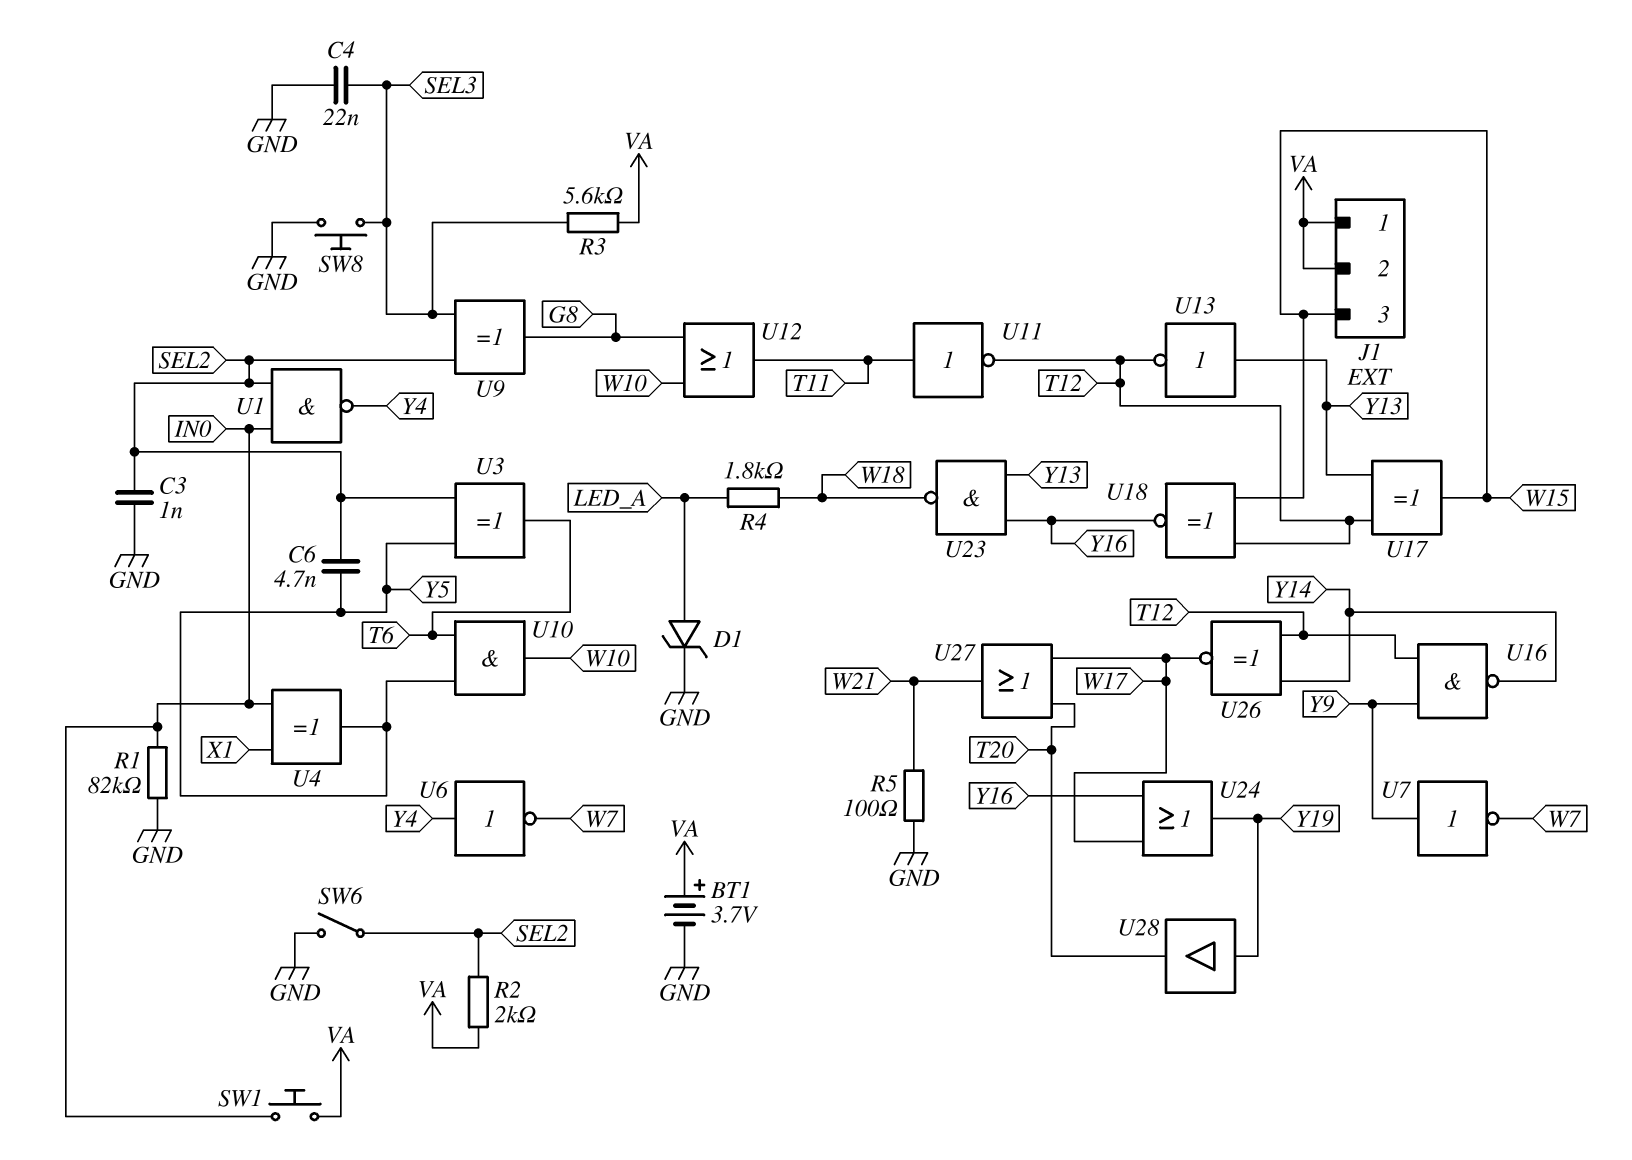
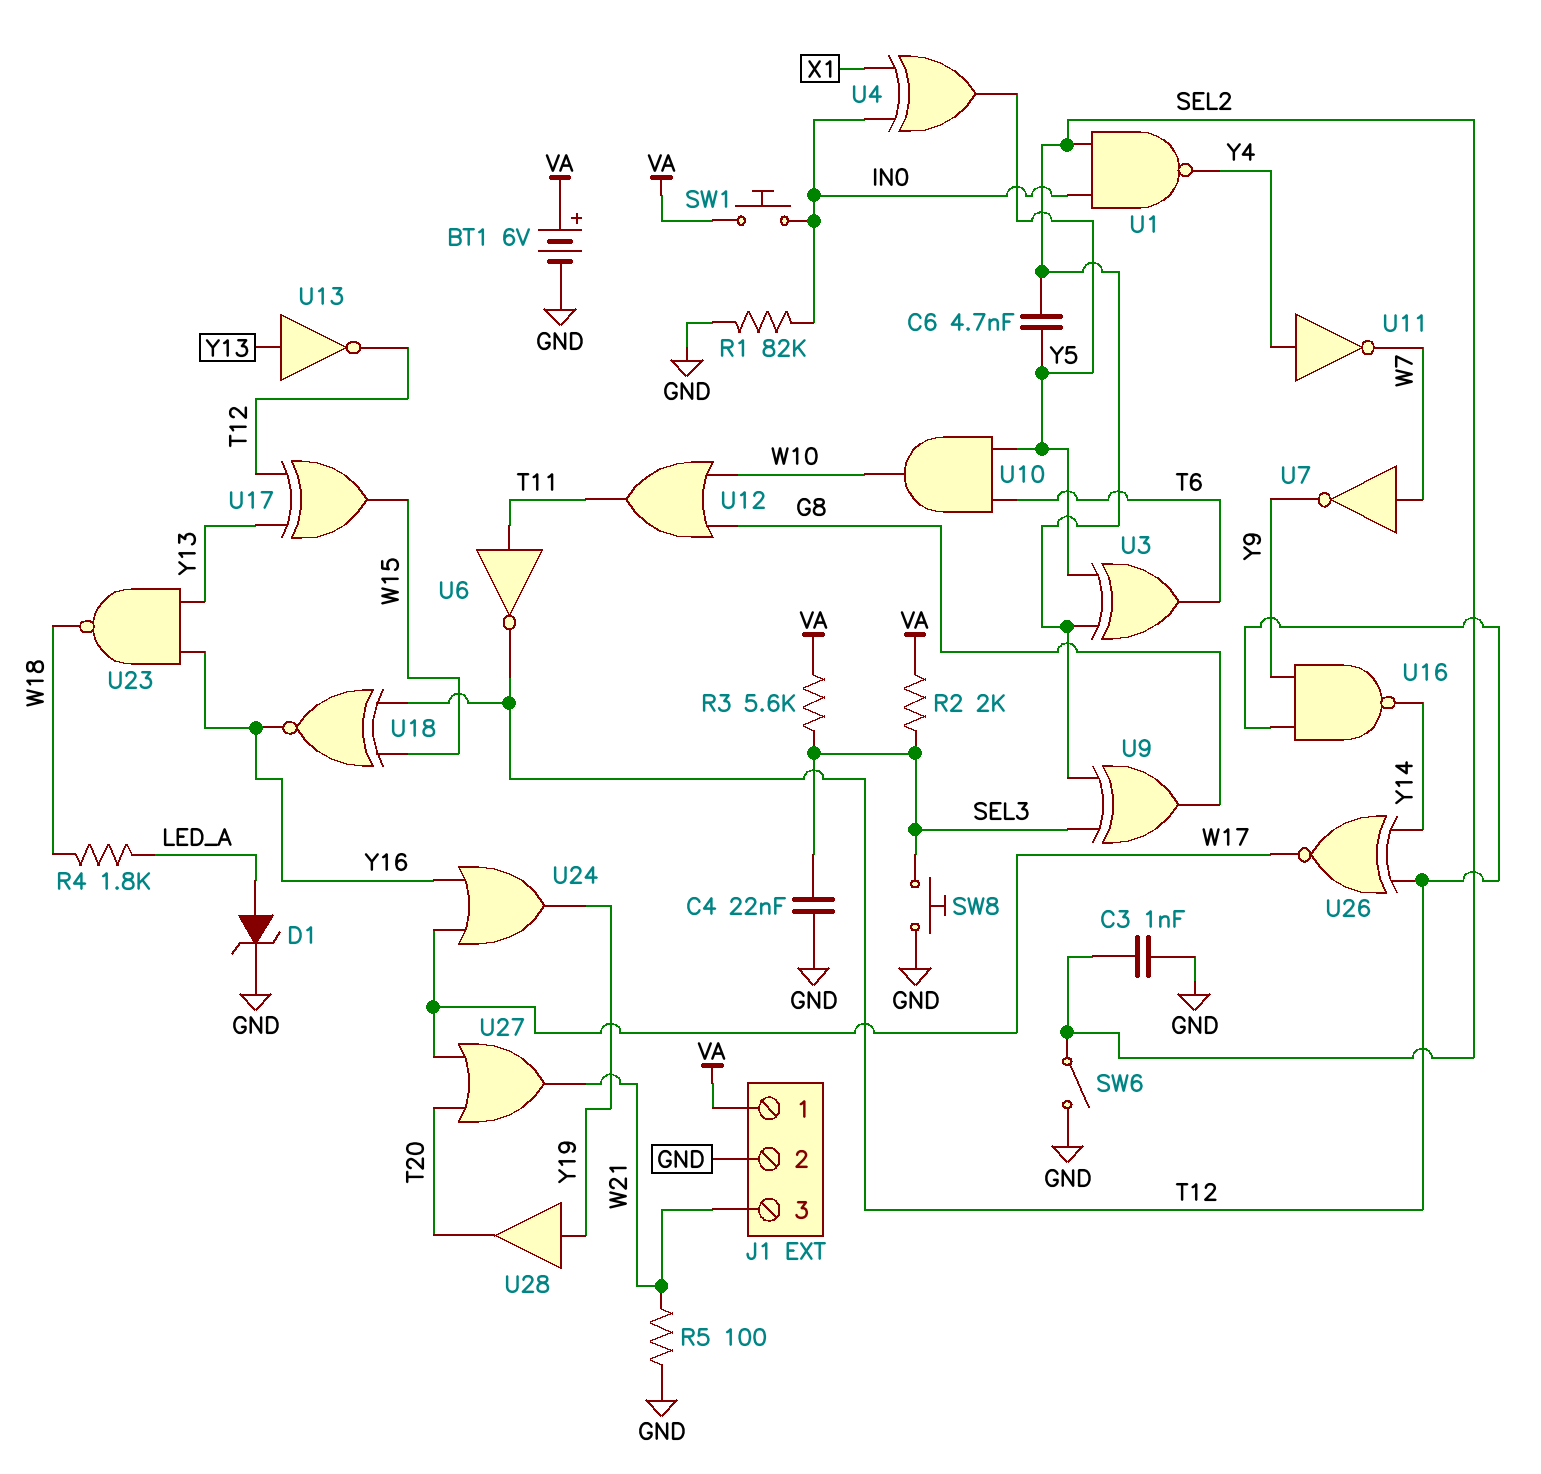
BT1: 3.7V (plus VA, minus GND) -> 6V (plus VA, minus GND)
J1 pin 2: VA -> GND
J1 pin 3: W15 -> W21
R2: 2k (SEL2, VA) -> 2k (SEL3, VA)
U6: NOT (in Y4, out W7) -> NOT (in T11, out T12)
U7: NOT (in Y9, out W7) -> NOT (in W7, out Y9)
U11: NOT (in T11, out T12) -> NOT (in Y4, out W7)

